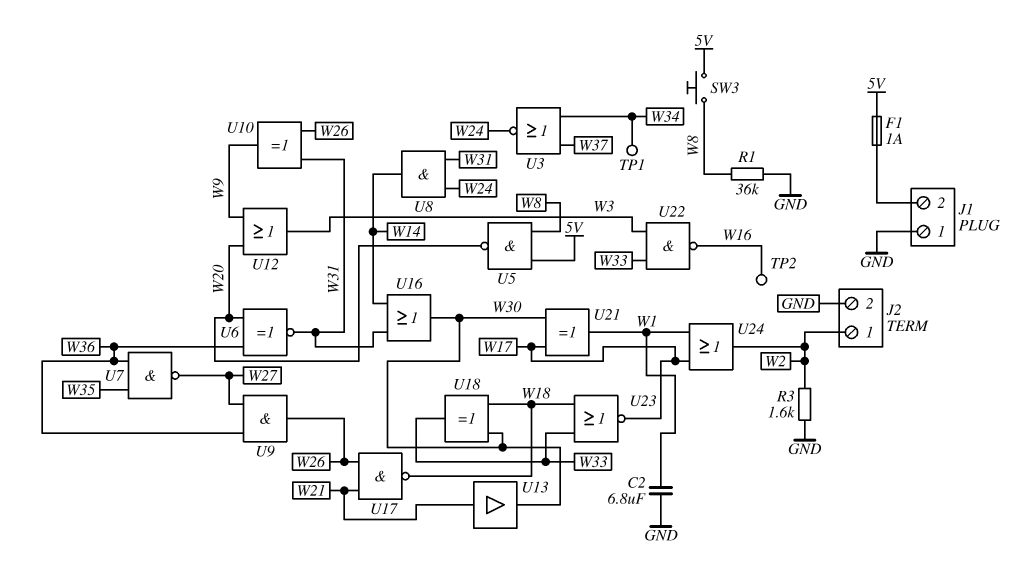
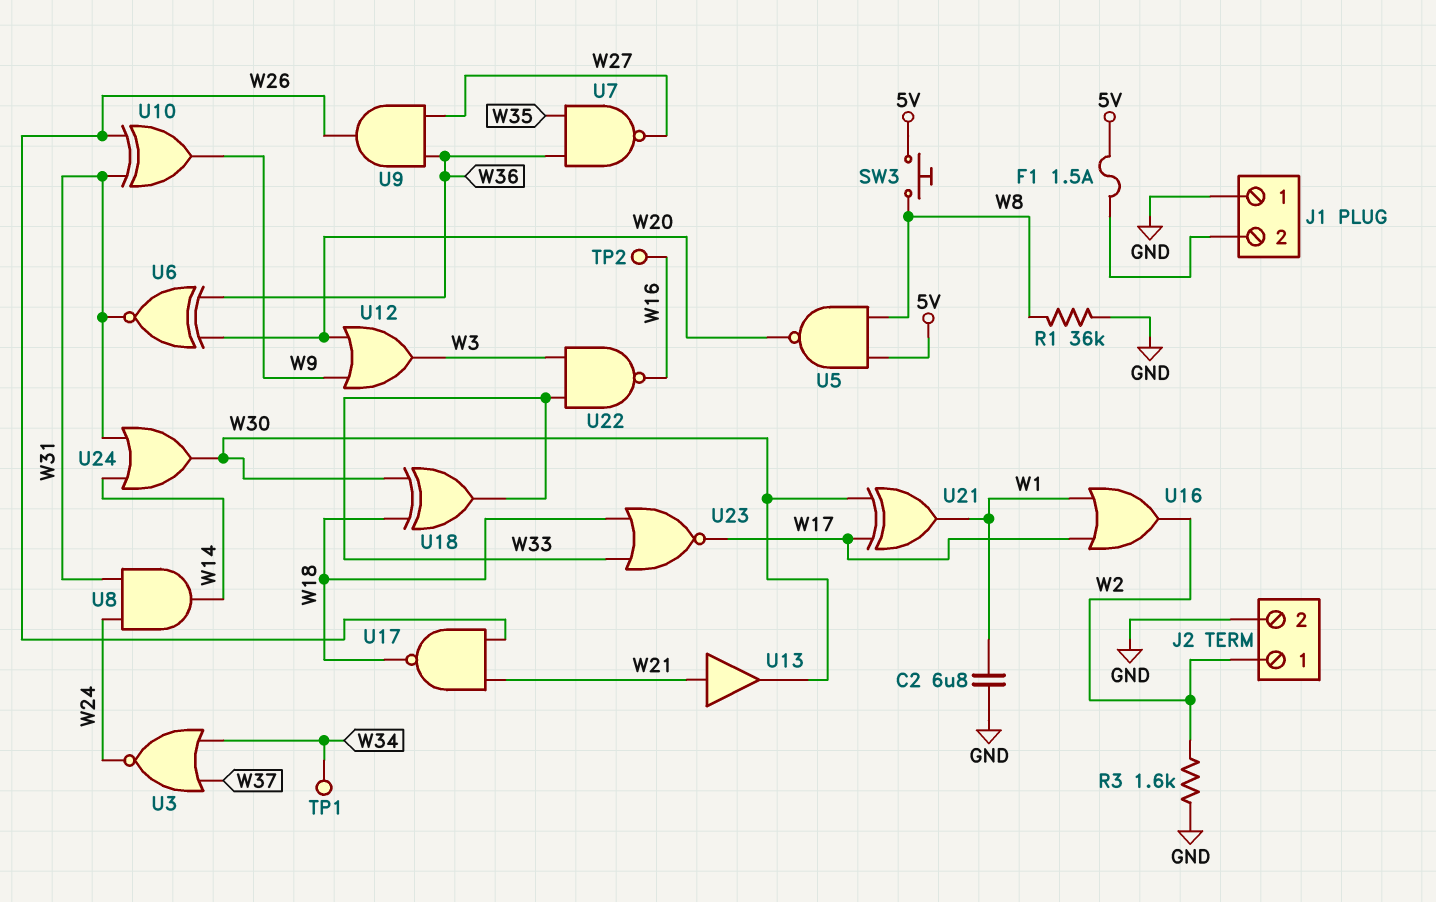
F1: 1A (5V, J1/2) -> 1.5A (5V, J1/2)
U16: OR (in W14, in W31, out W30) -> OR (in W1, in W17, out W2)
U24: OR (in W1, in W17, out W2) -> OR (in W14, in W31, out W30)

